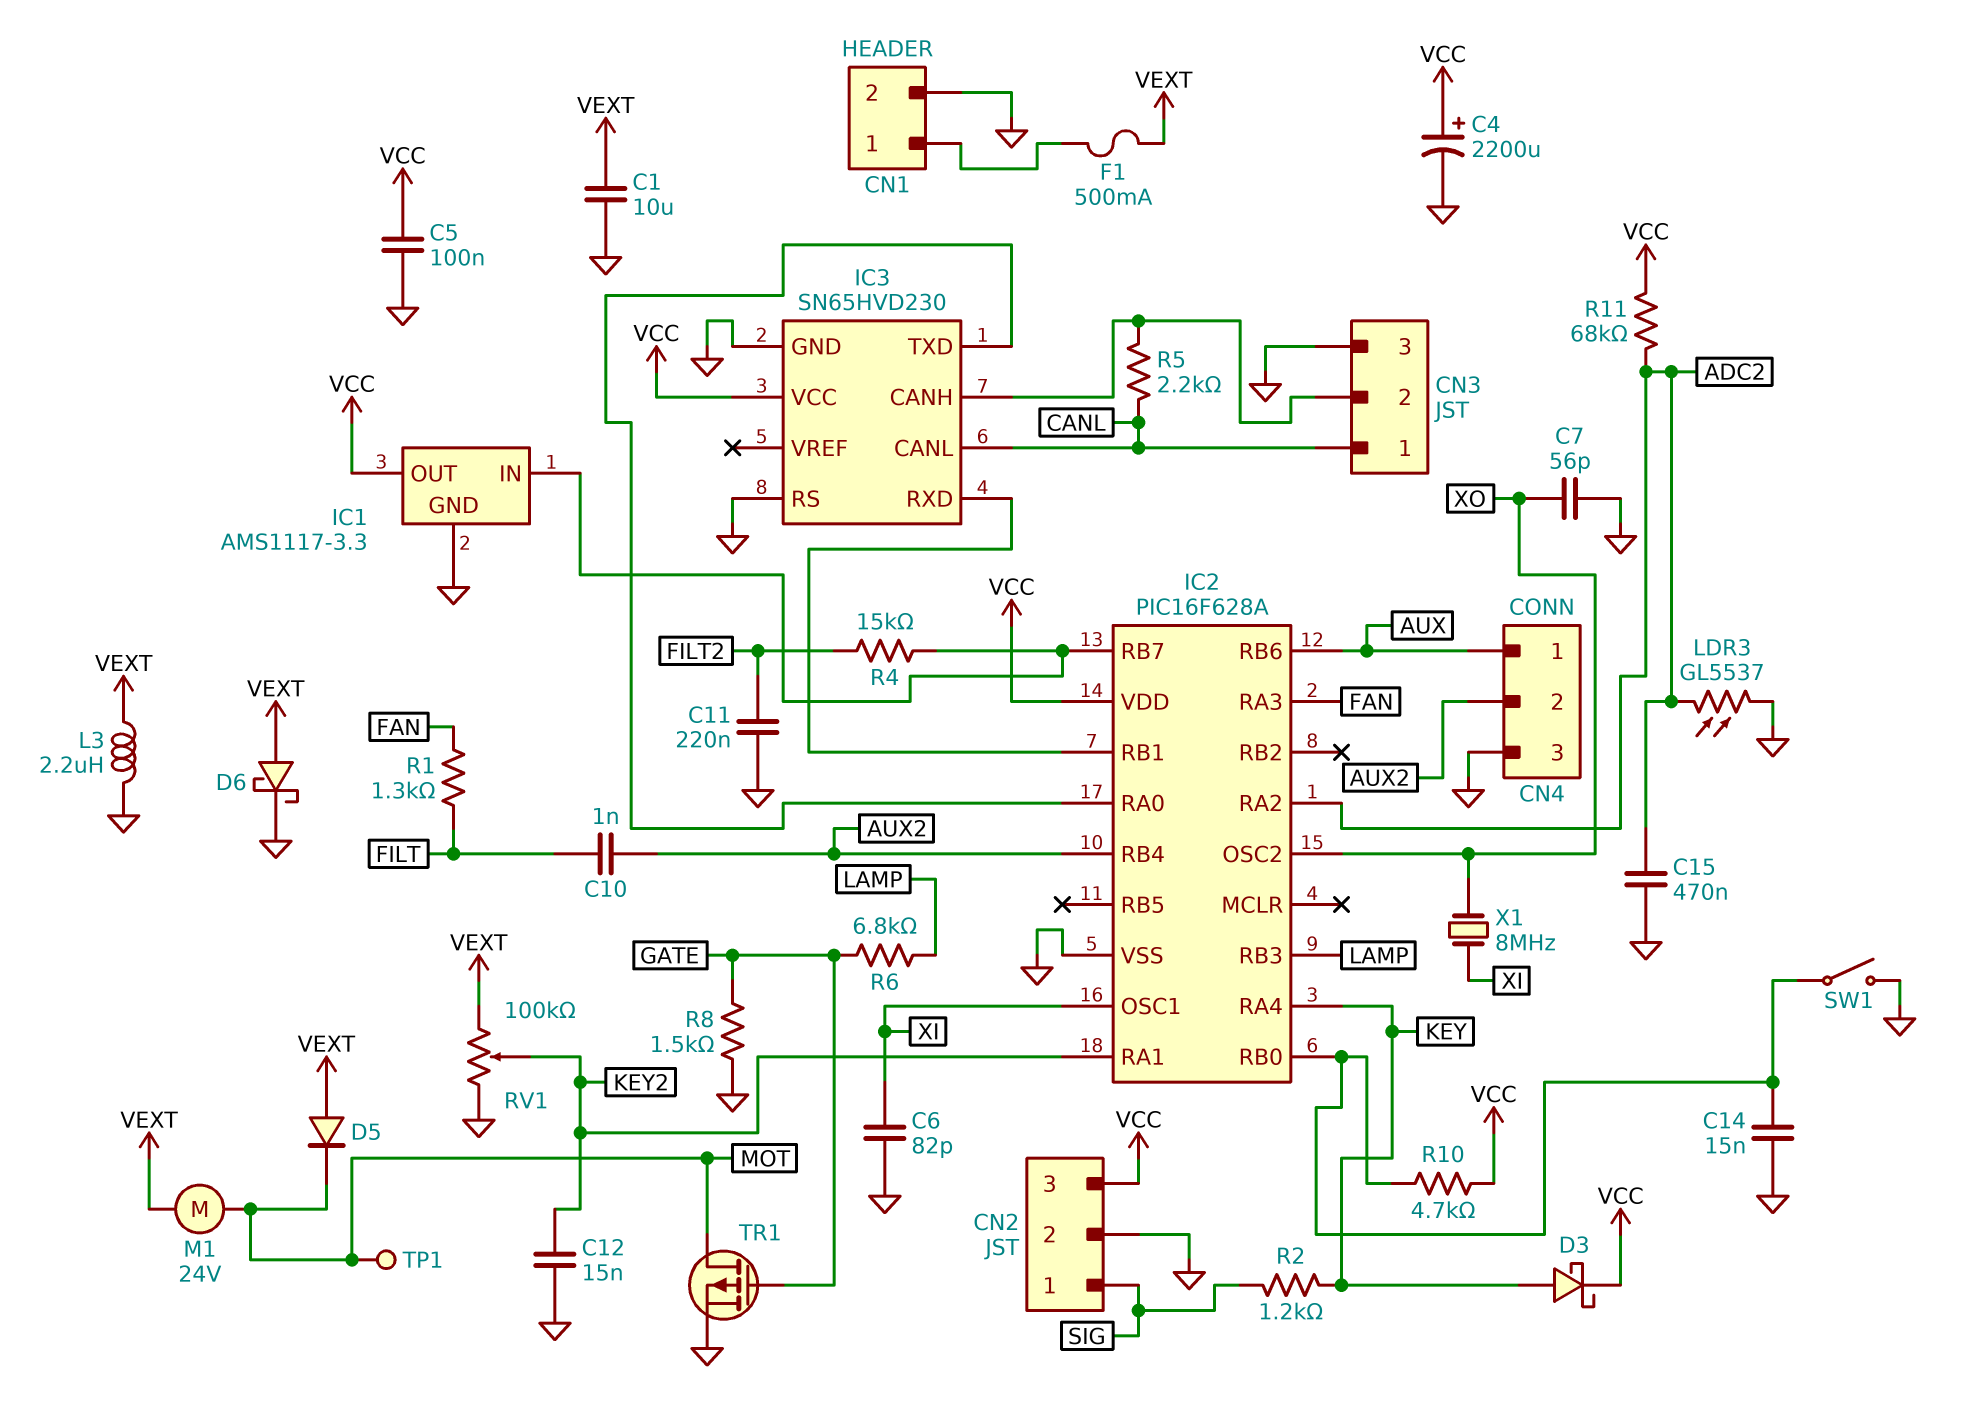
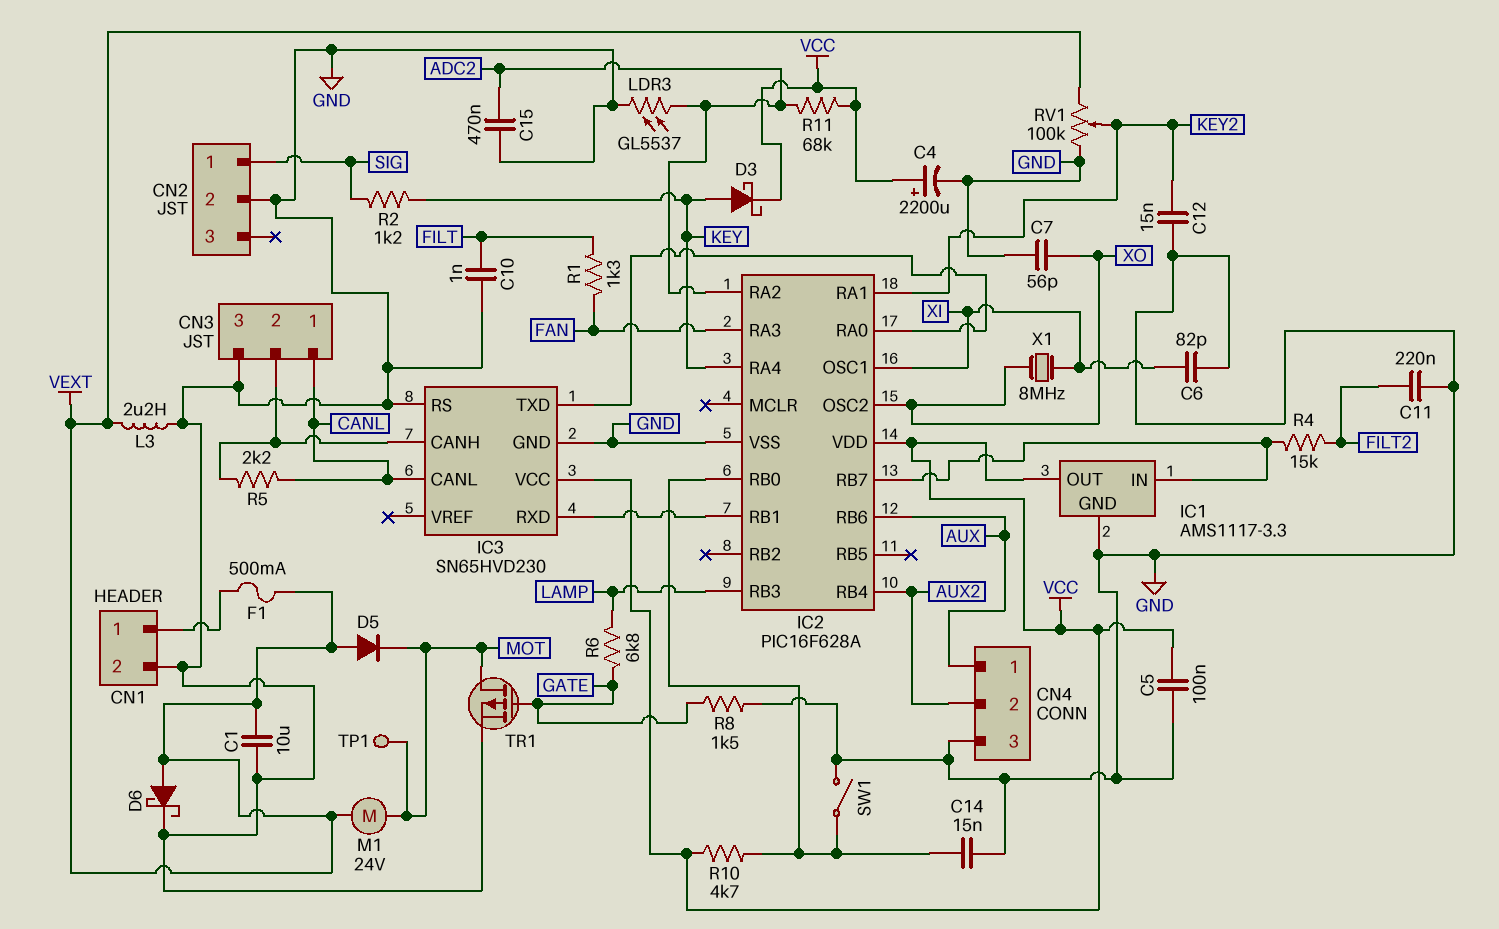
C10: 1nF (AUX2, FILT) -> 1nF (FILT, GND)
CN2 pin 3: VCC -> none

